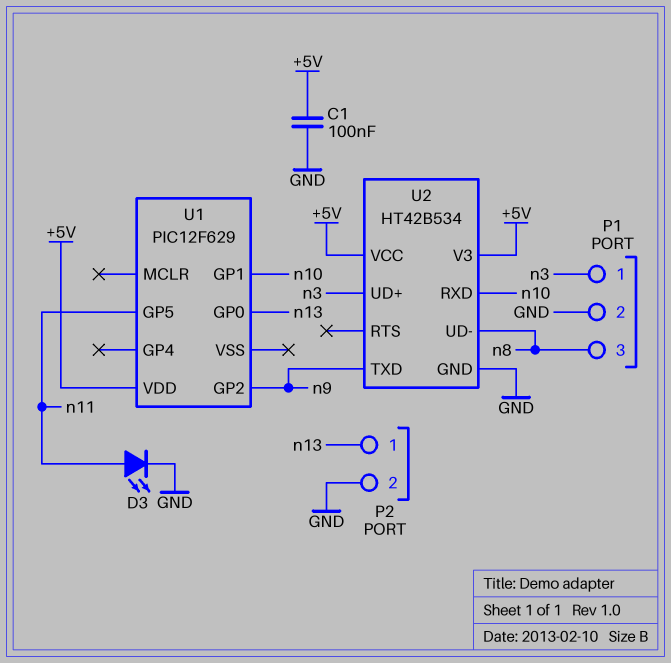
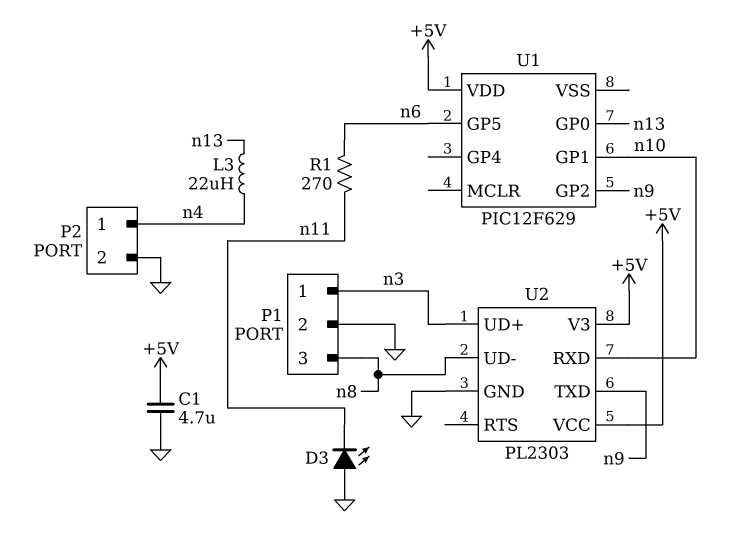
C1: 100nF (+5V, GND) -> 4.7uF (+5V, GND)
D3: LED (A n11, K GND) -> LED (A GND, K n11)
L3: none -> 22uH (n4, n13)
P2 pin 1: n13 -> n4
R1: none -> 270 (n6, n11)
U1 pin GP5: n11 -> n6
U2: HT42B534 -> PL2303

